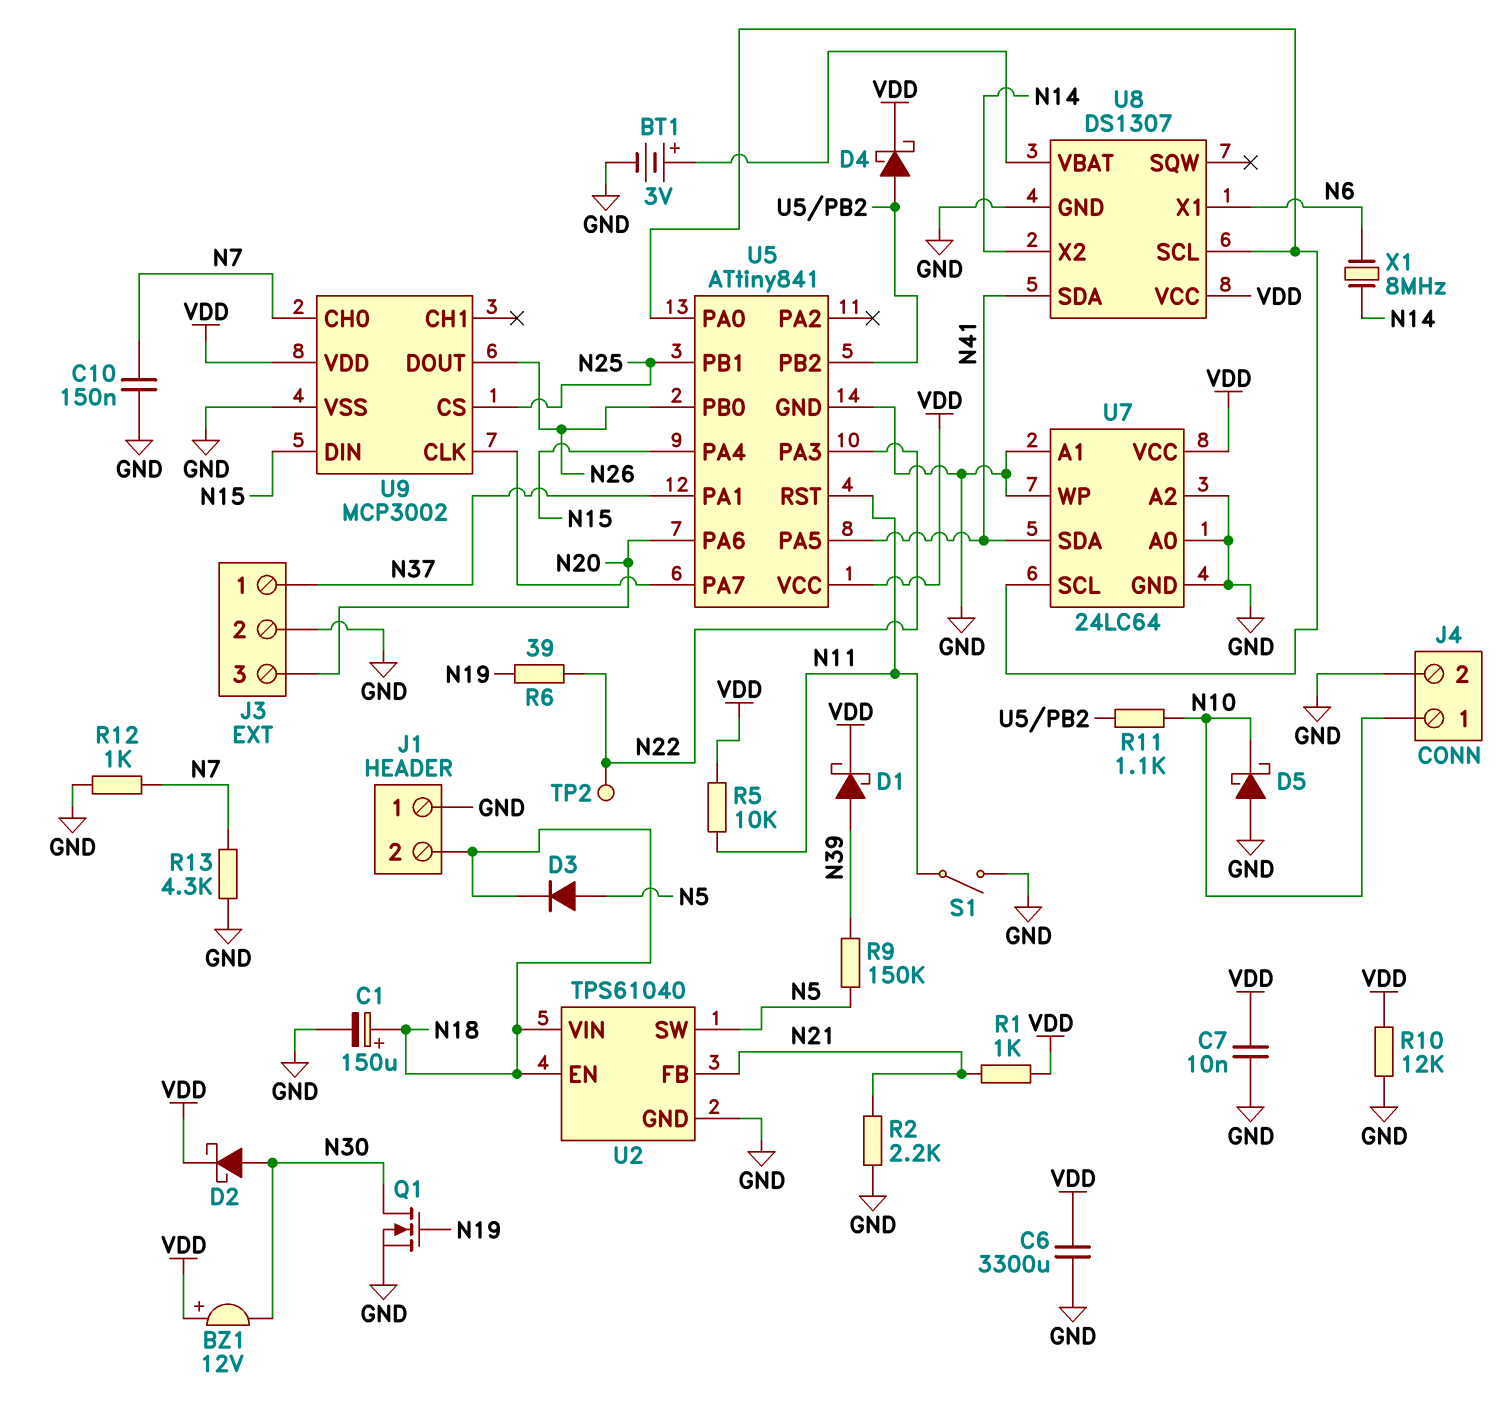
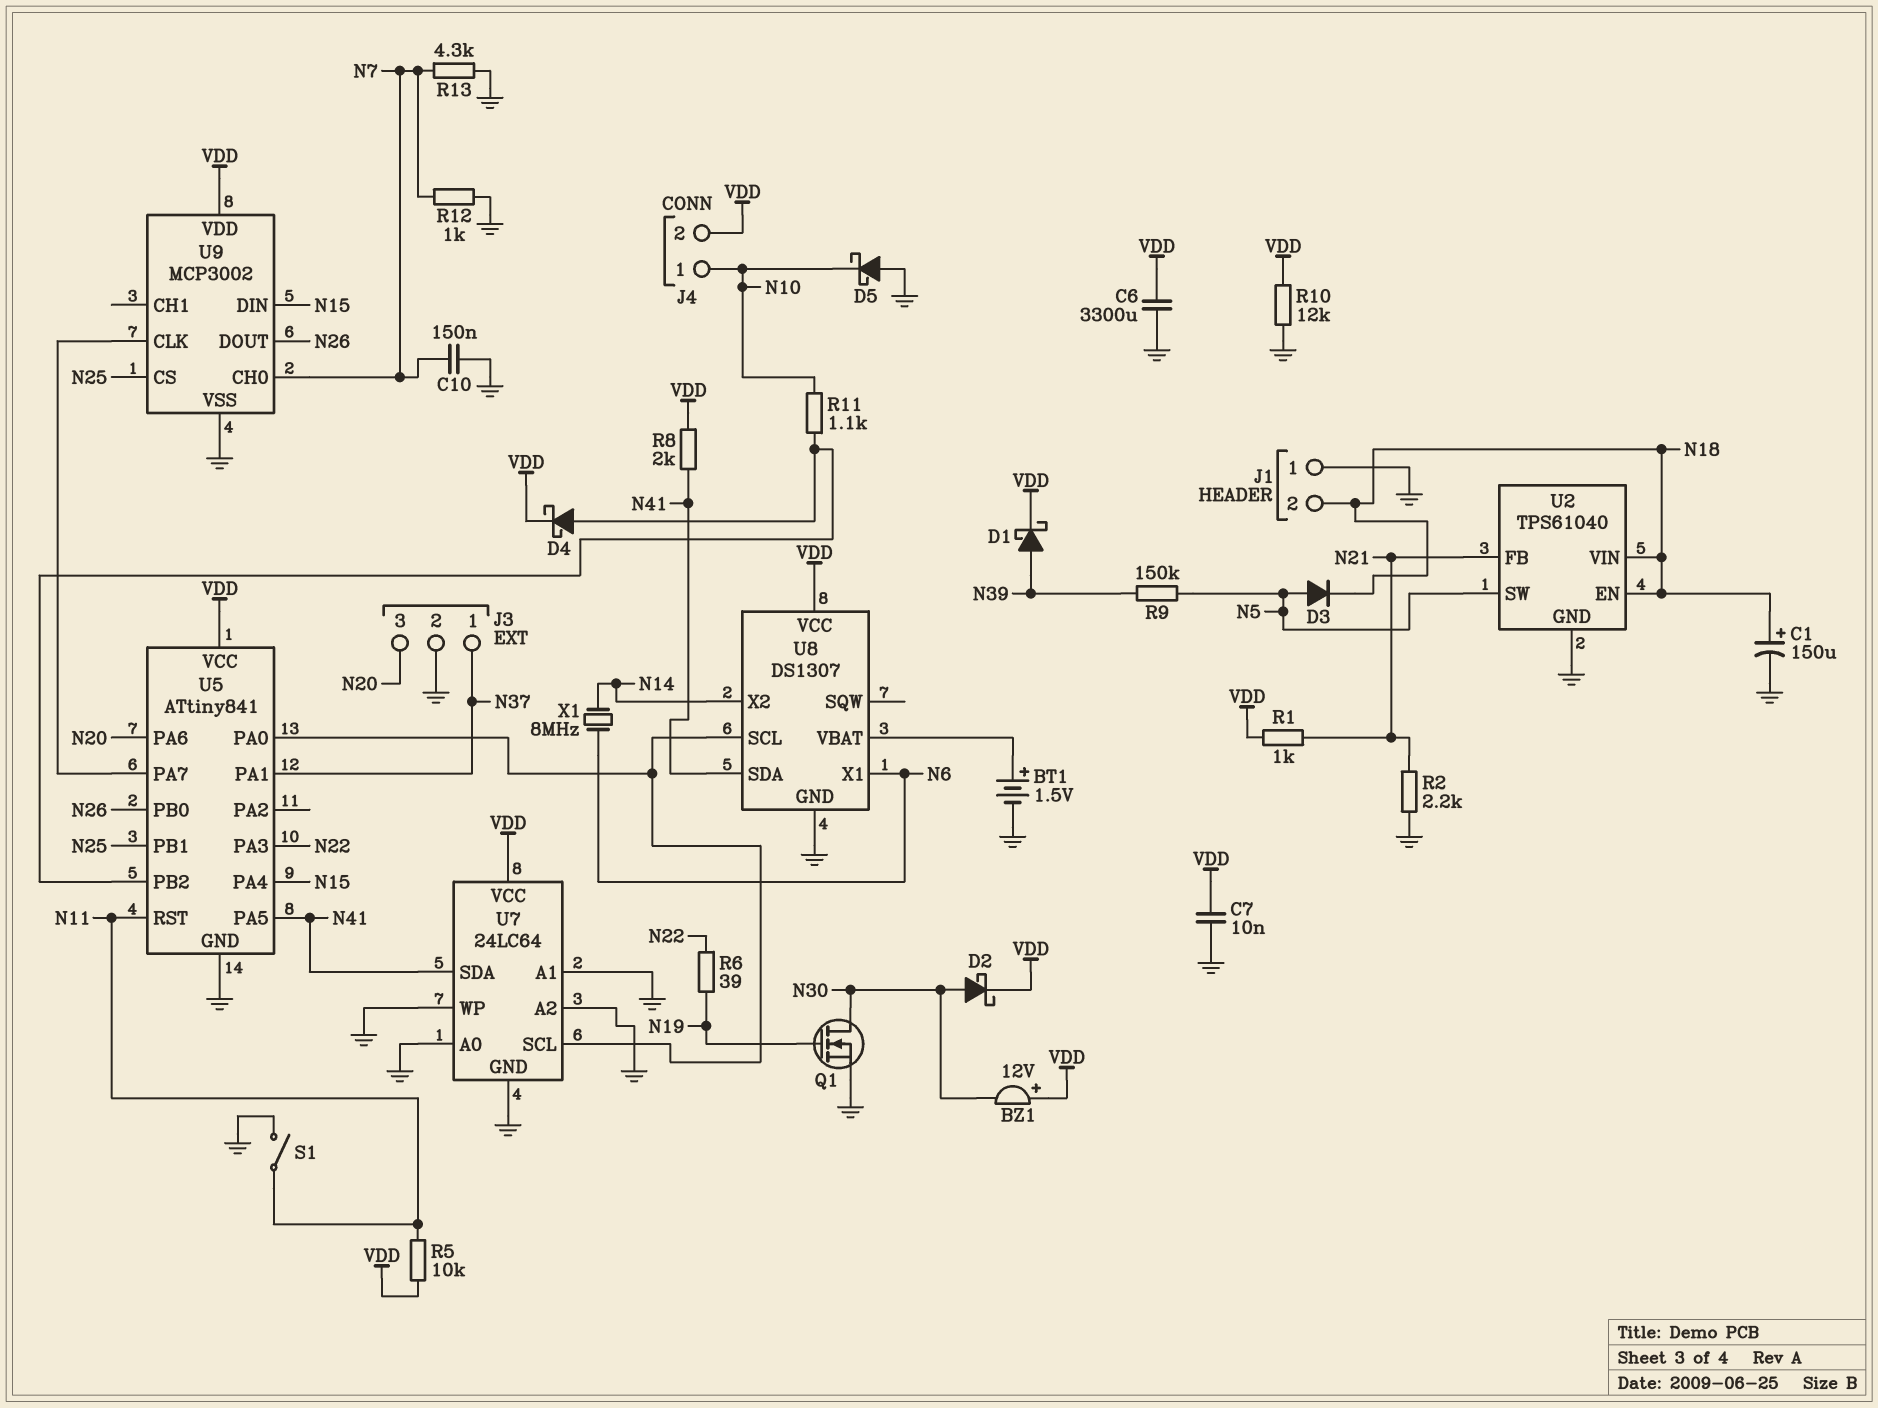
BT1: 3V (plus U8/VBAT, minus GND) -> 1.5V (plus U8/VBAT, minus GND)
J4 pin 2: GND -> VDD
R8: none -> 2k (N41, VDD)
TP2: test point (N22) -> none

